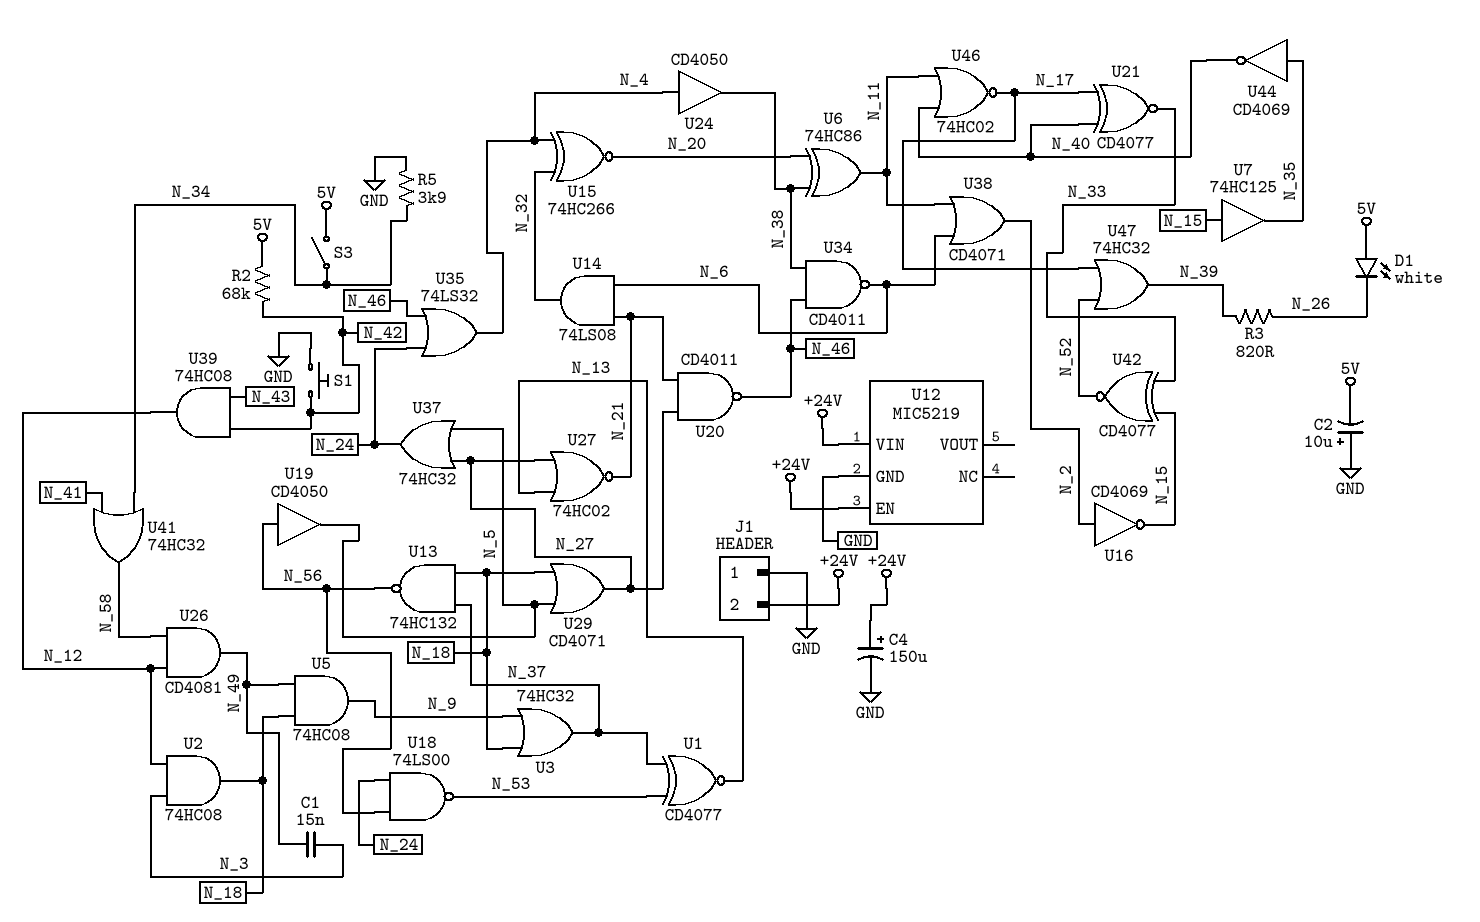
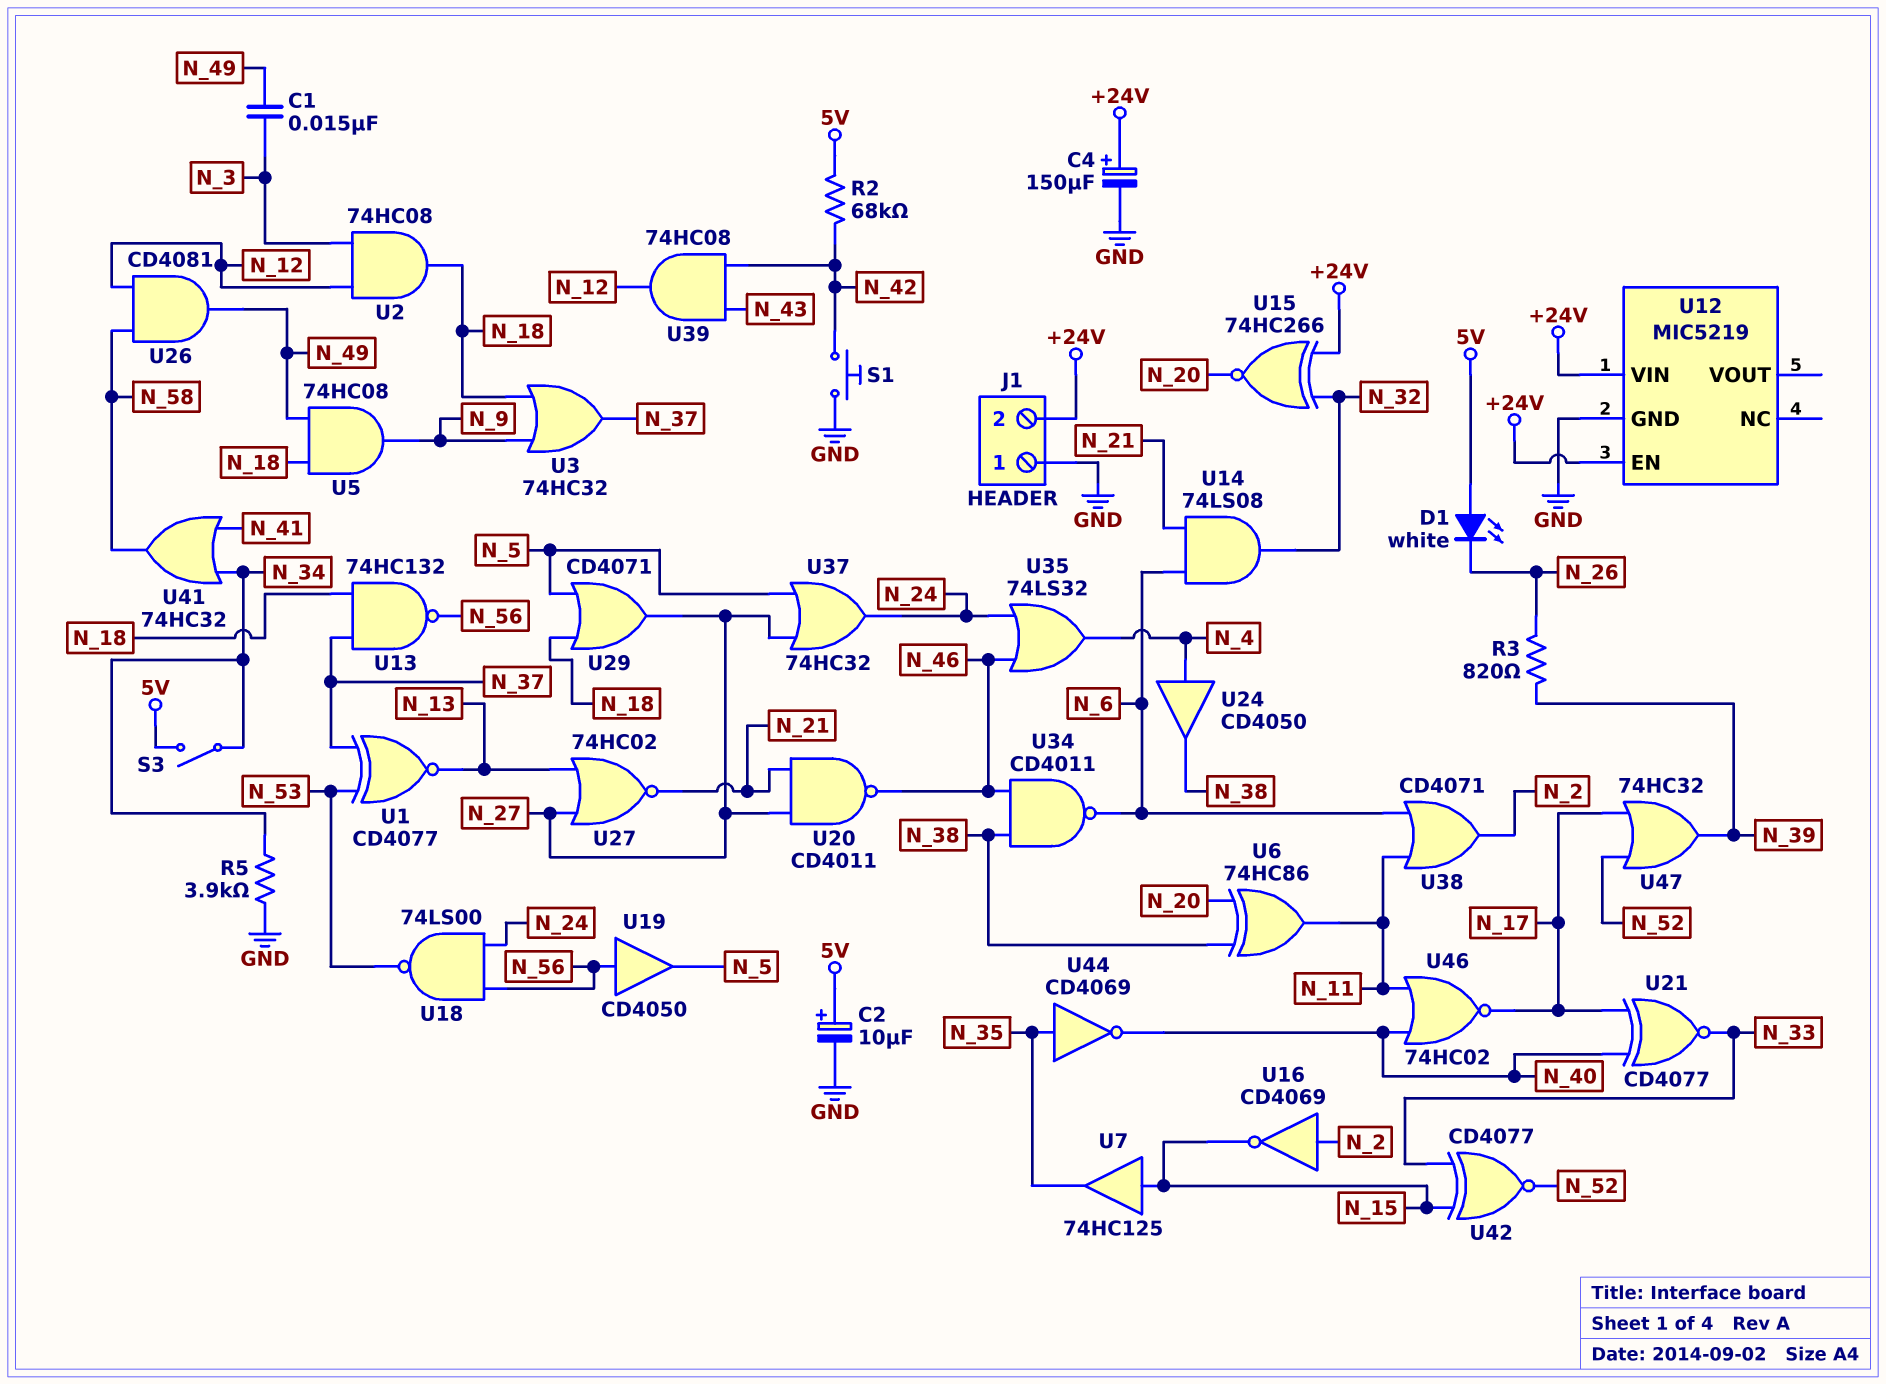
C2: 10uF (plus GND, minus 5V) -> 10uF (plus 5V, minus GND)
U15: XNOR 74HC266 (in N_4, in N_32, out N_20) -> XNOR 74HC266 (in +24V, in N_32, out N_20)

